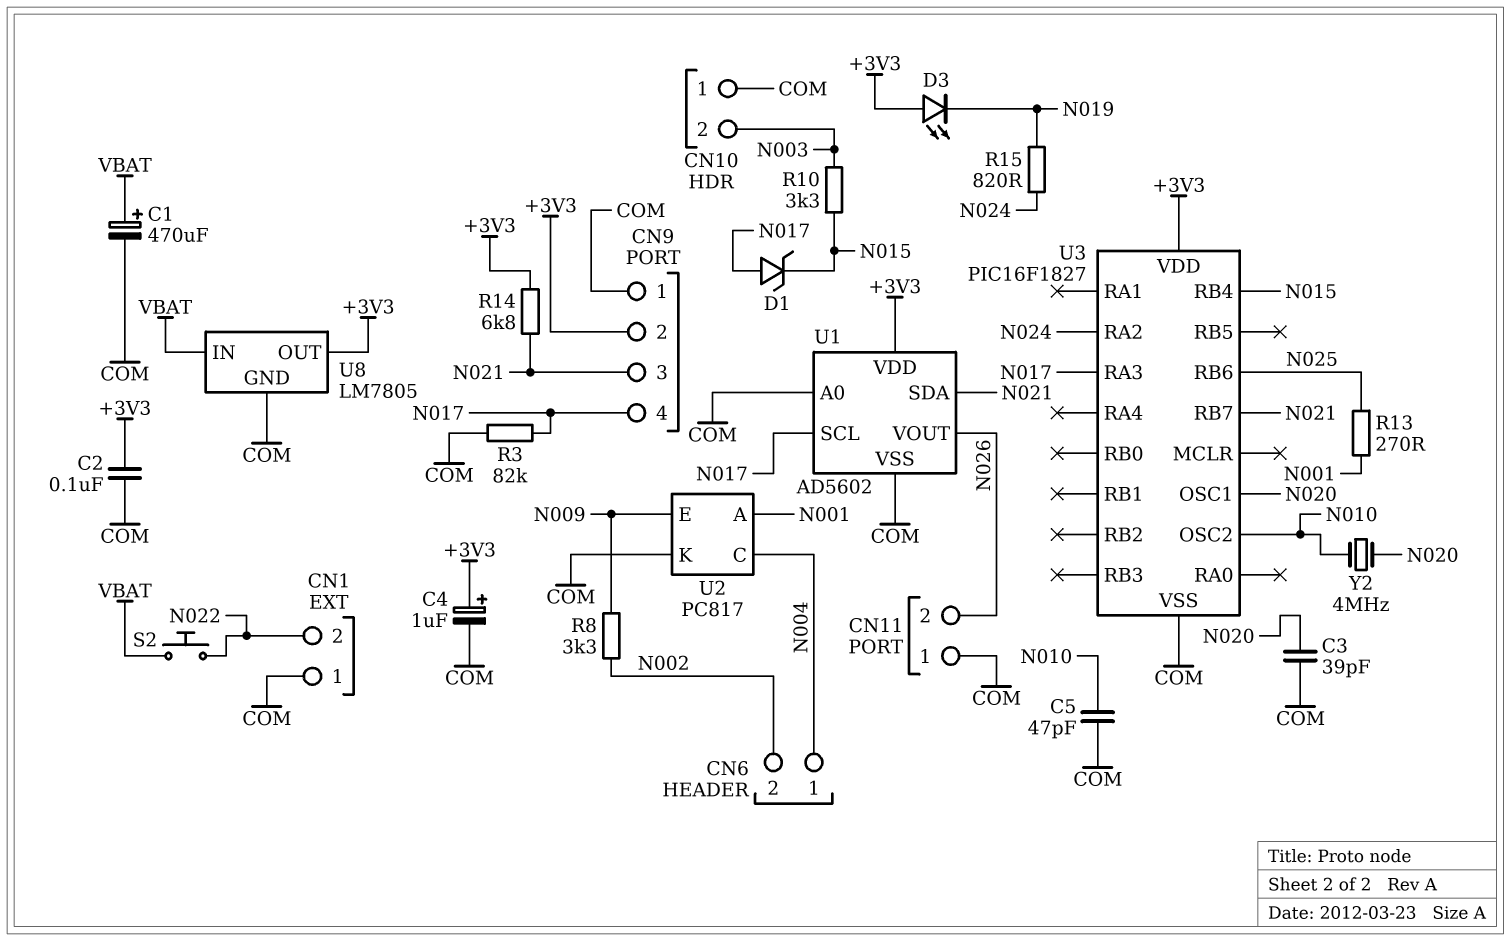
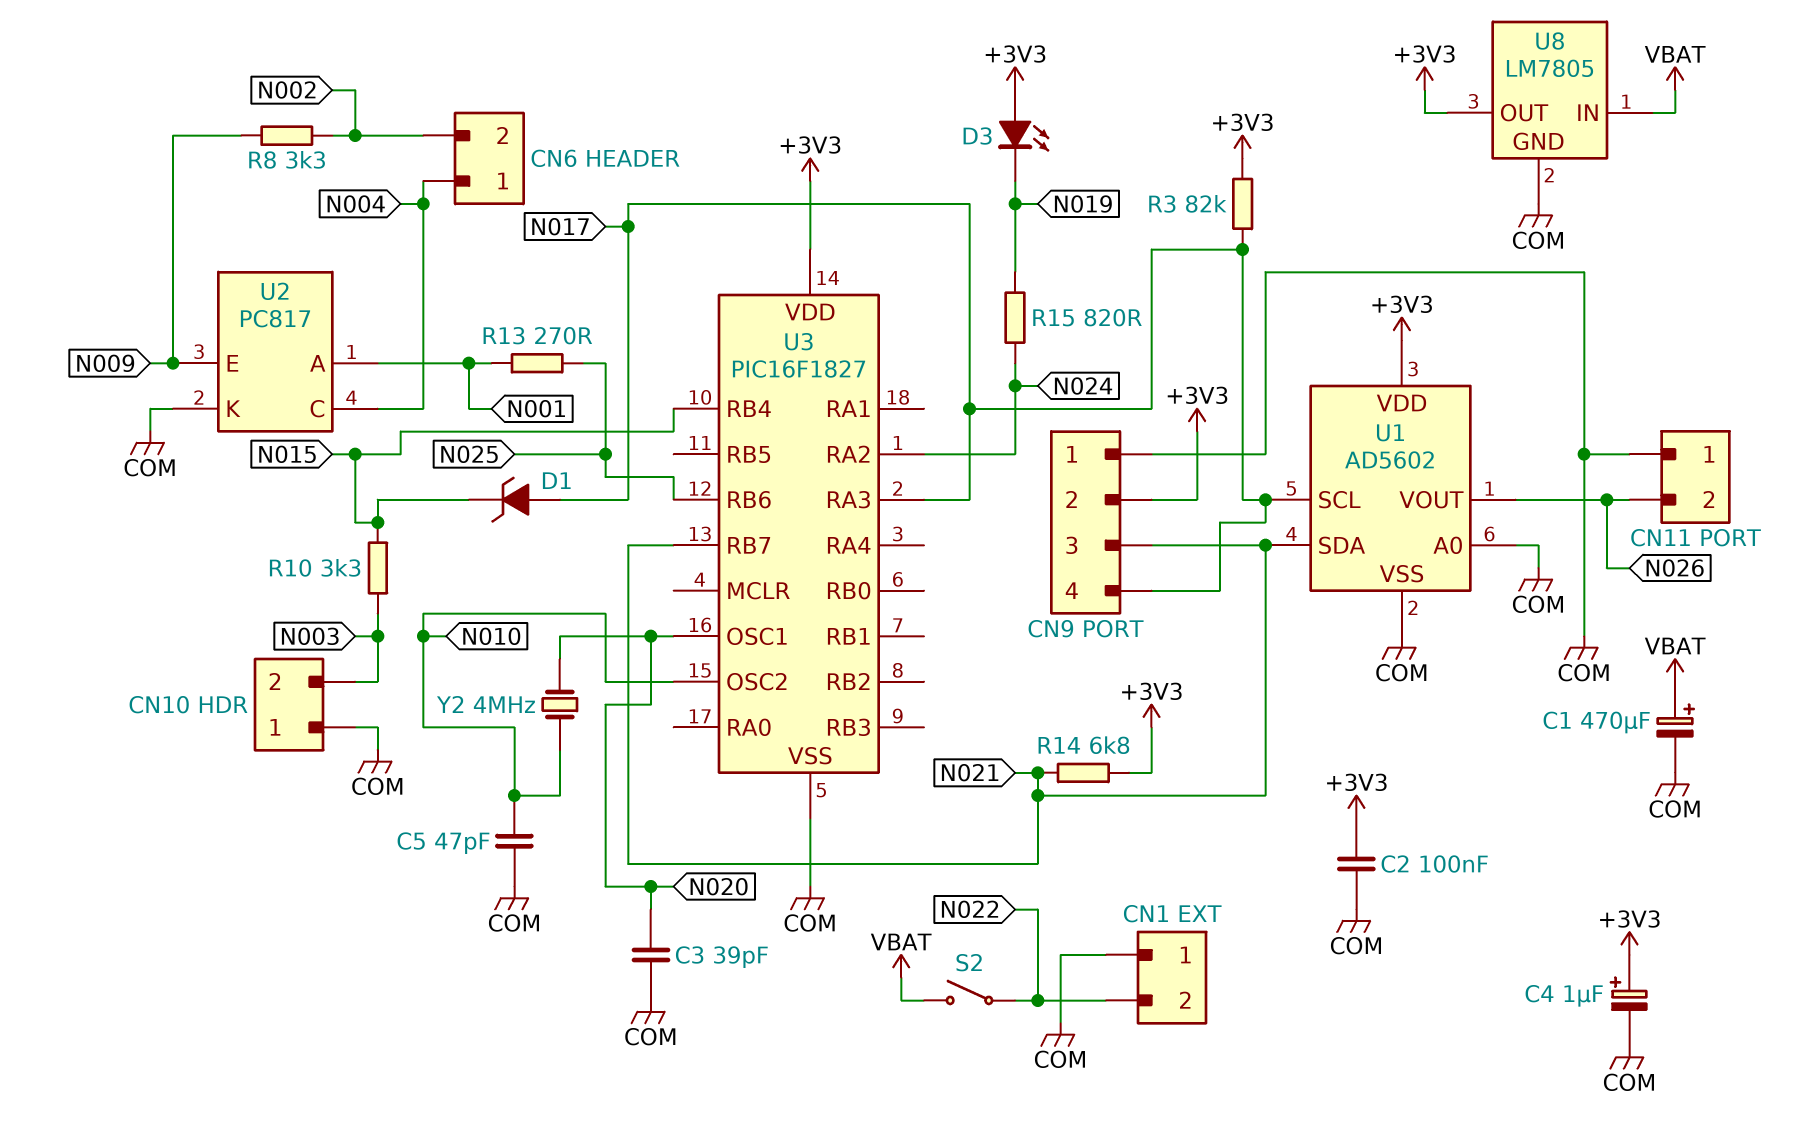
R3: 82k (COM, N017) -> 82k (+3V3, N017)
S2: button (N022, VBAT) -> switch (N022, VBAT)

